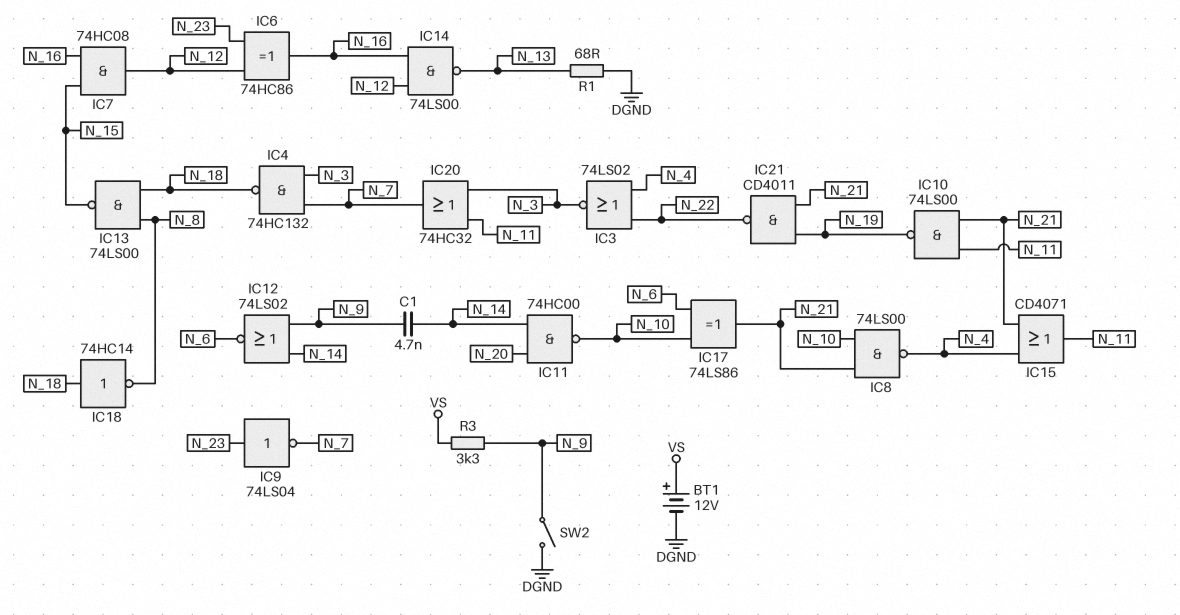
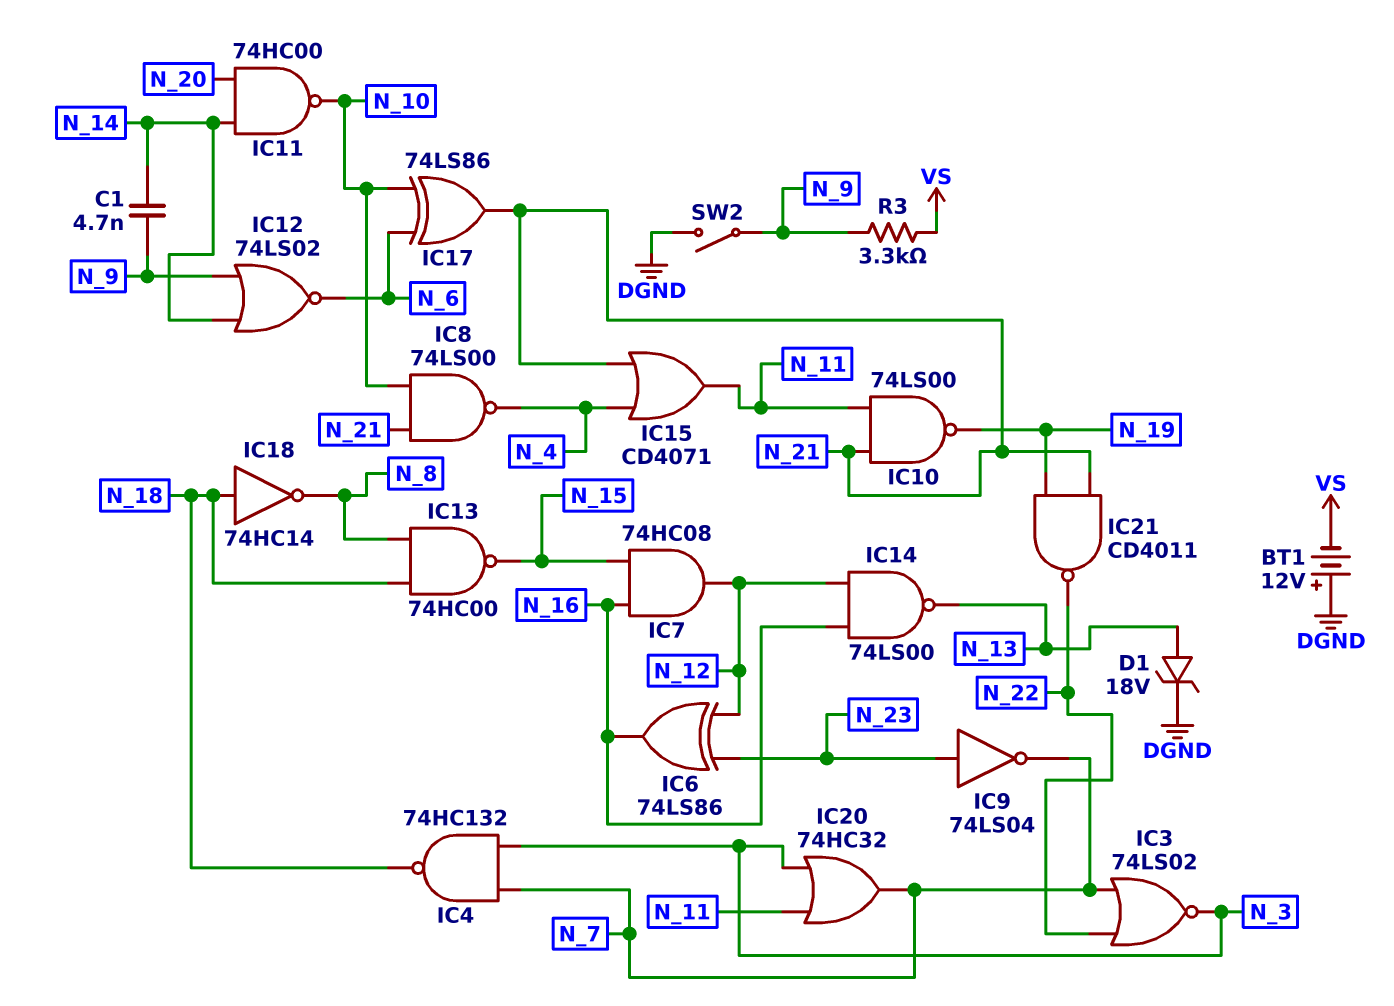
BT1: 12V (plus VS, minus DGND) -> 12V (plus DGND, minus VS)
D1: none -> zener 18V (A N_13, K DGND)
IC3: NOR 74LS02 (in N_4, in N_22, out N_3) -> NOR 74LS02 (in N_7, in N_22, out N_3)
IC6: XOR 74HC86 (in N_12, in N_23, out N_16) -> XOR 74LS86 (in N_12, in N_23, out N_16)
IC13: NAND 74LS00 (in N_8, in N_18, out N_15) -> NAND 74HC00 (in N_8, in N_18, out N_15)
R1: 68 (DGND, N_13) -> none

